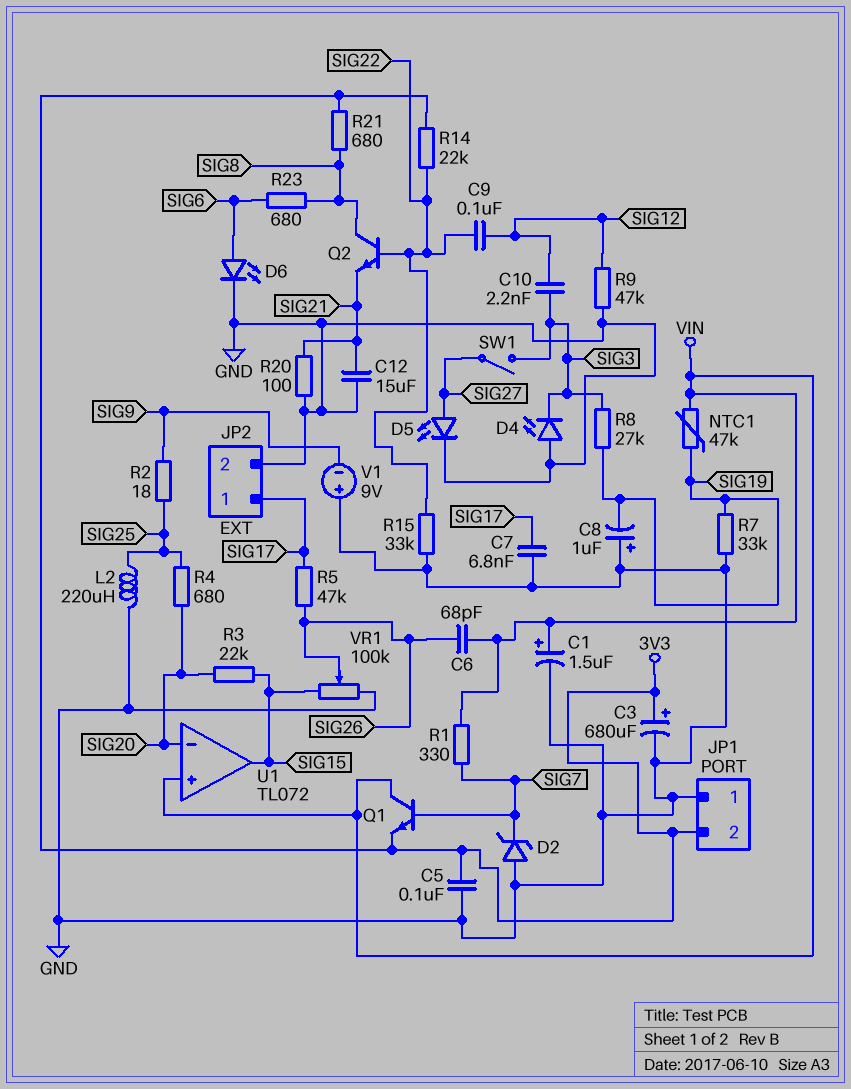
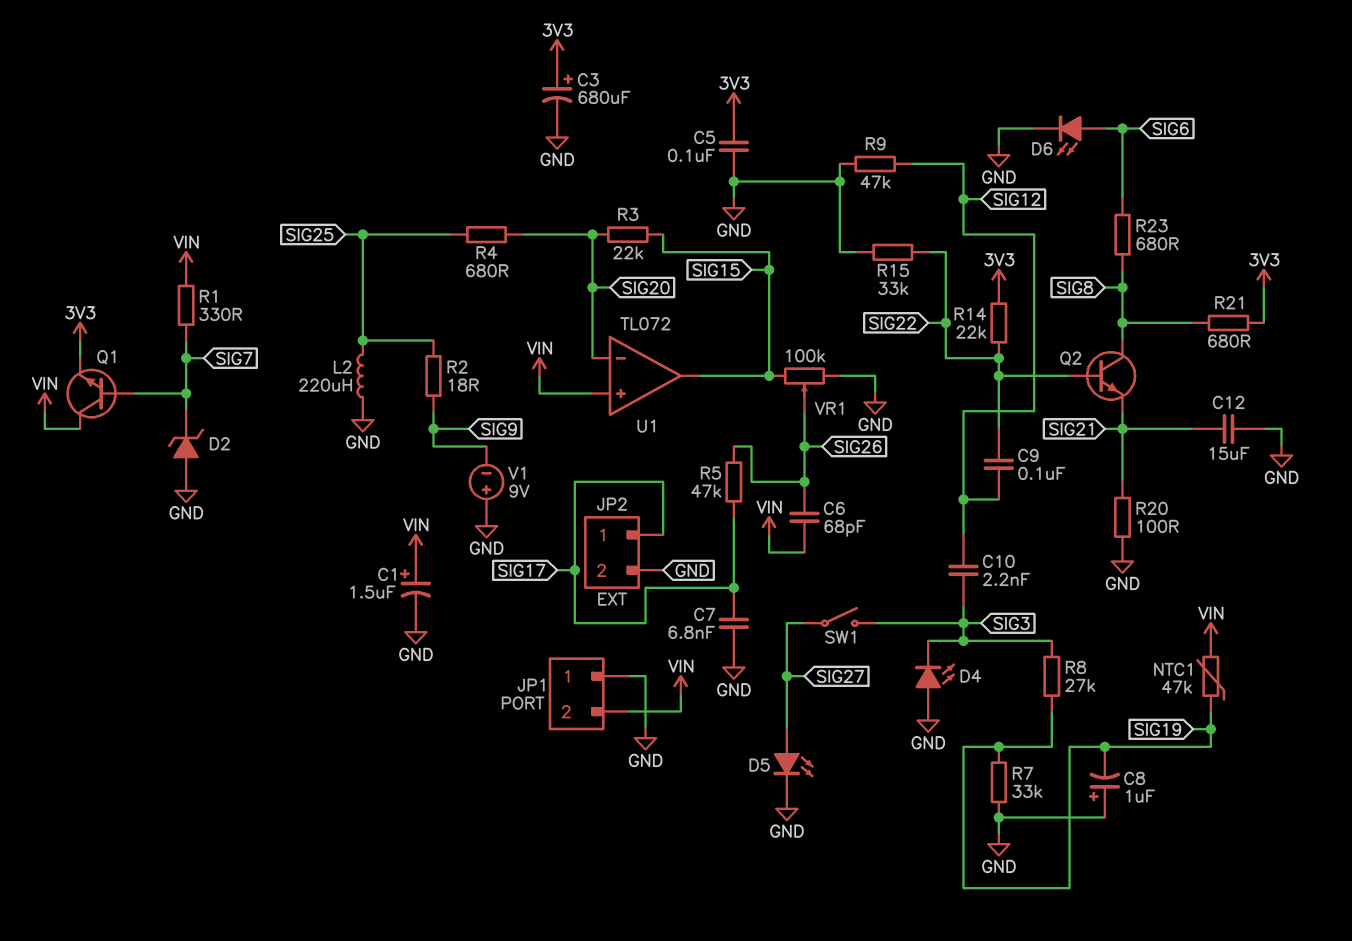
JP1 pin 2: 3V3 -> VIN

